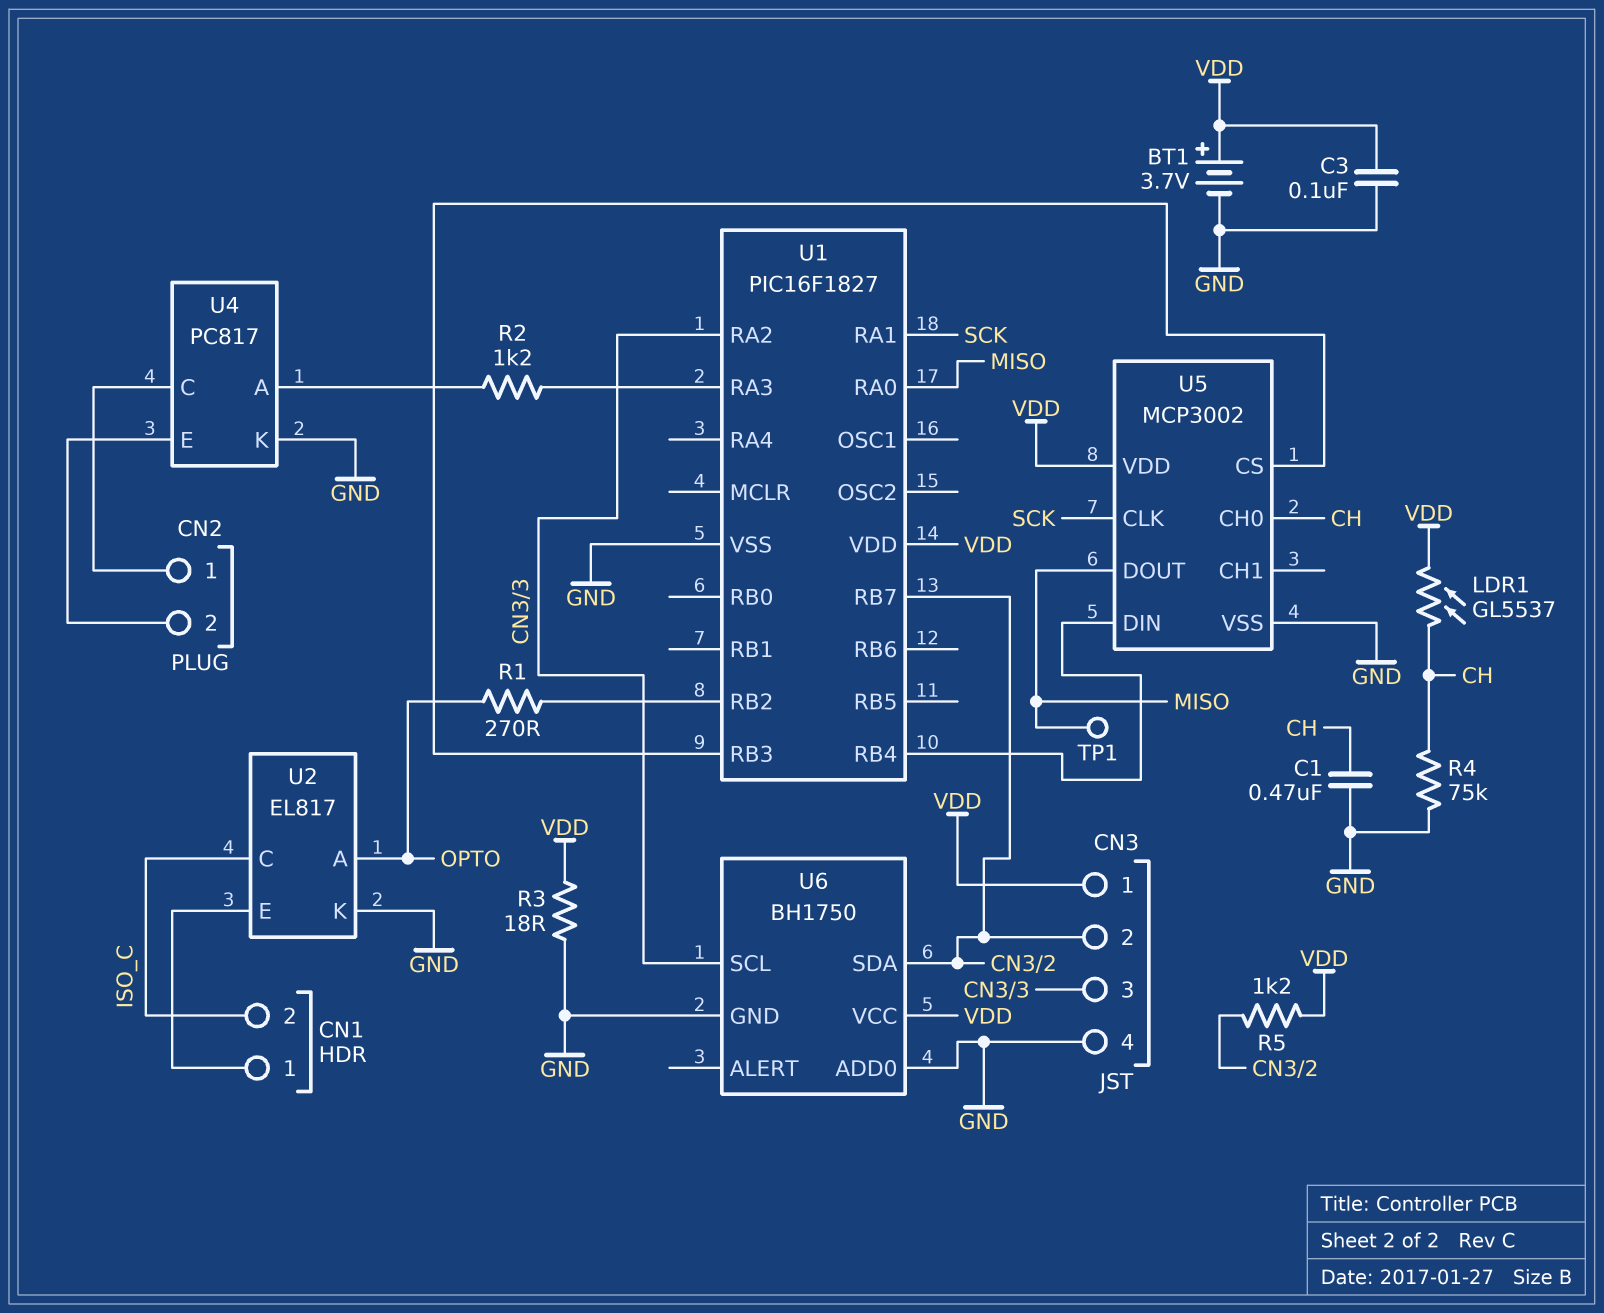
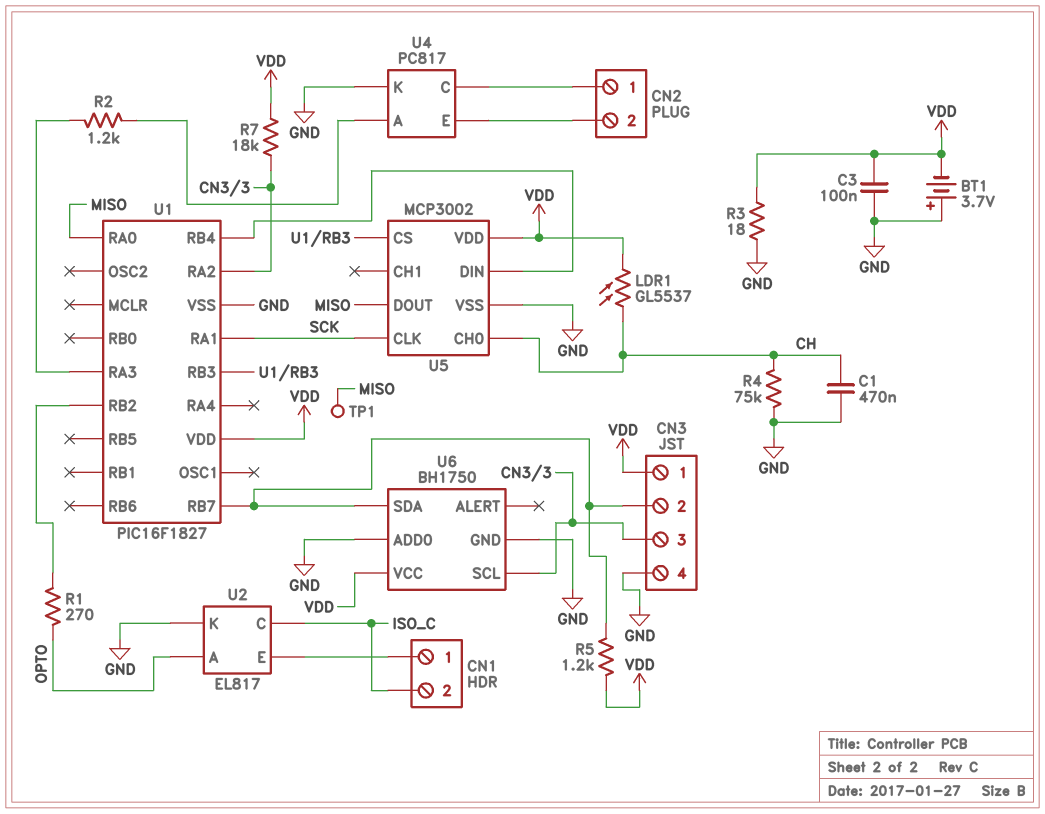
BT1: 3.7V (plus VDD, minus GND) -> 3.7V (plus GND, minus VDD)
R7: none -> 18k (CN3/3, VDD)

